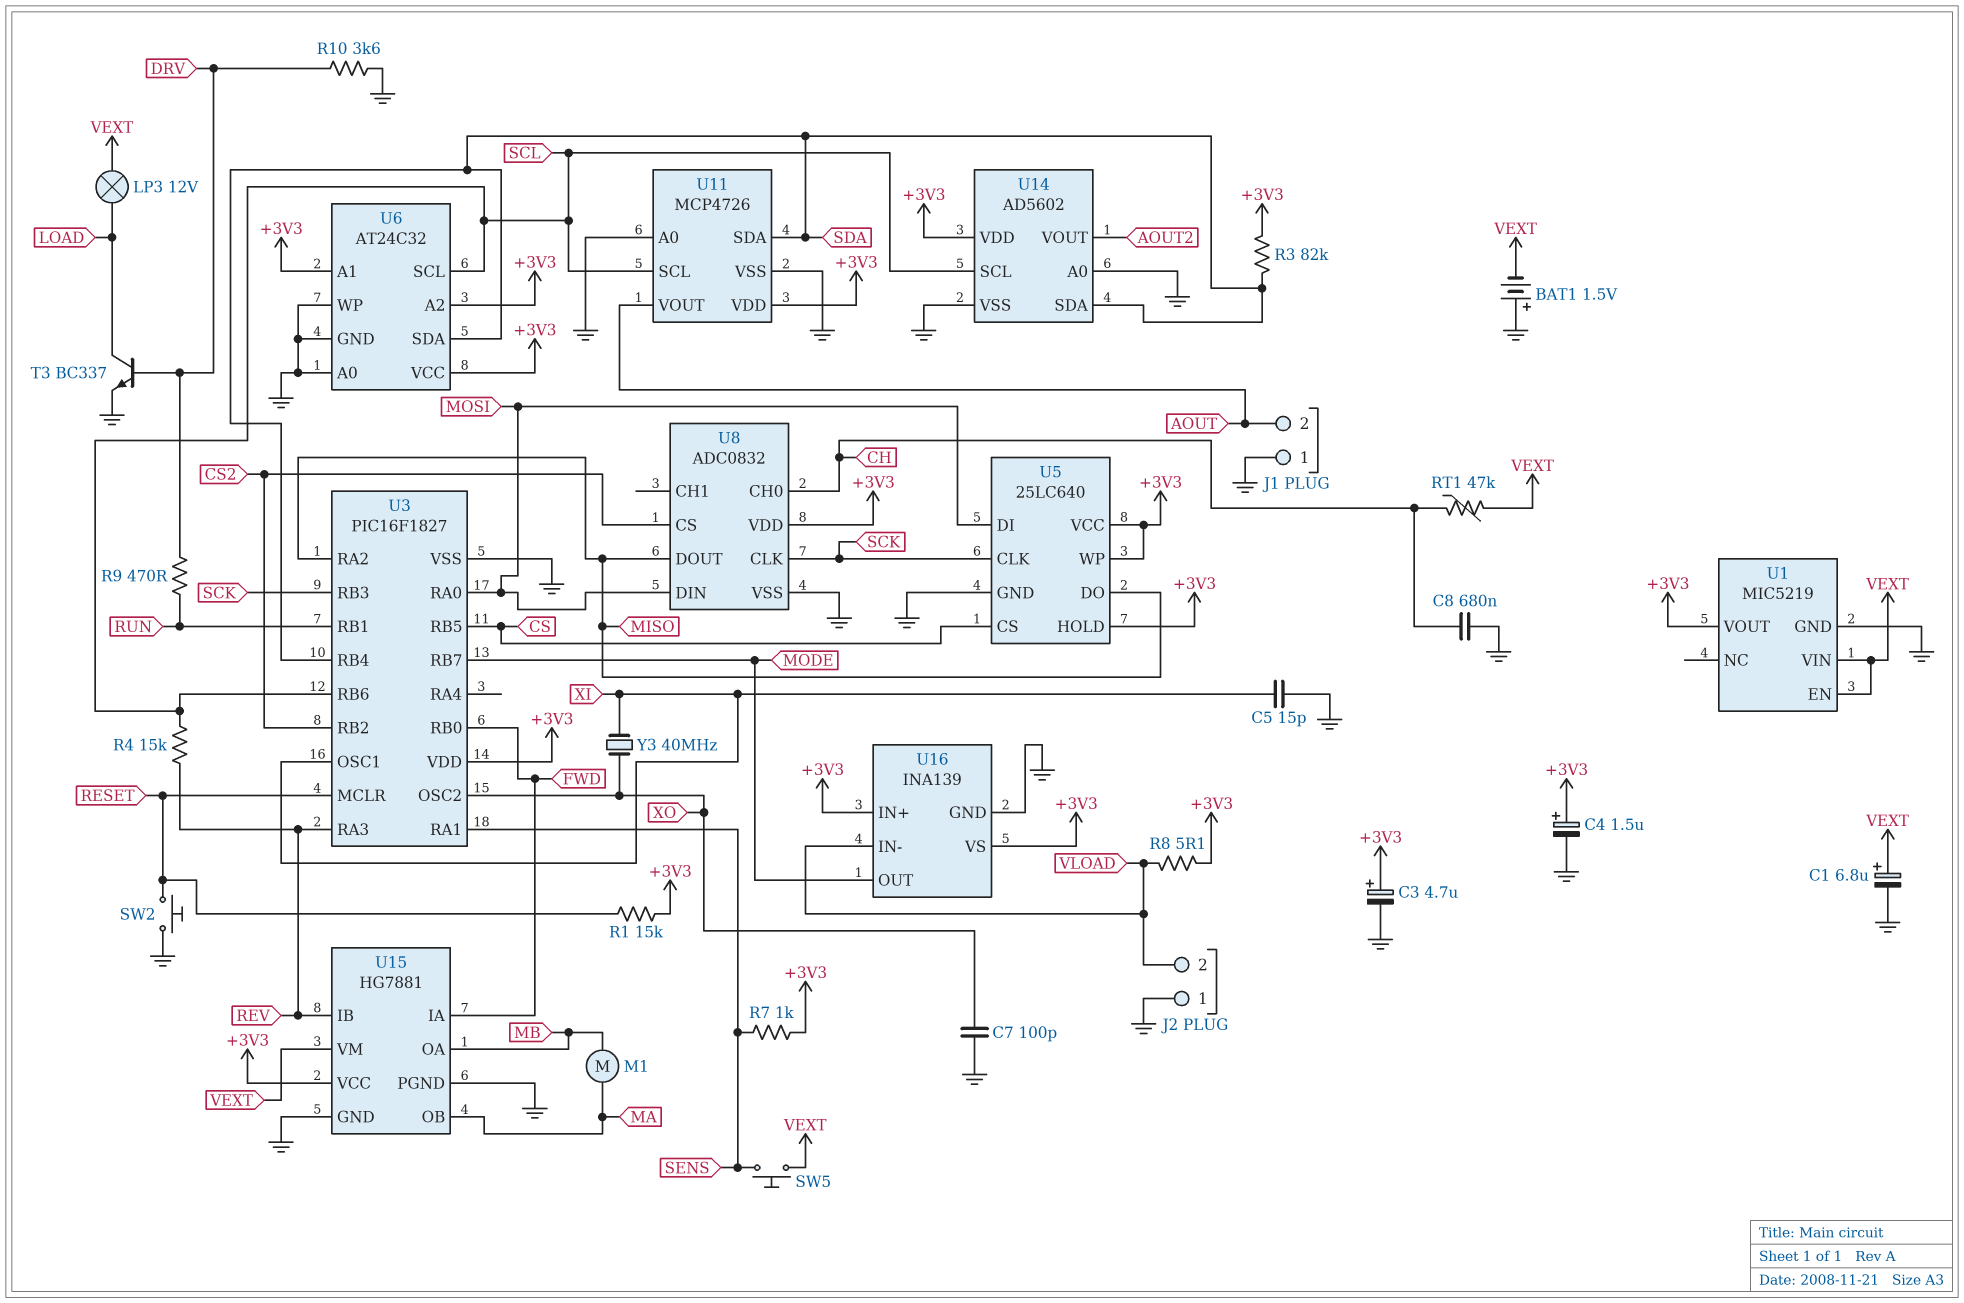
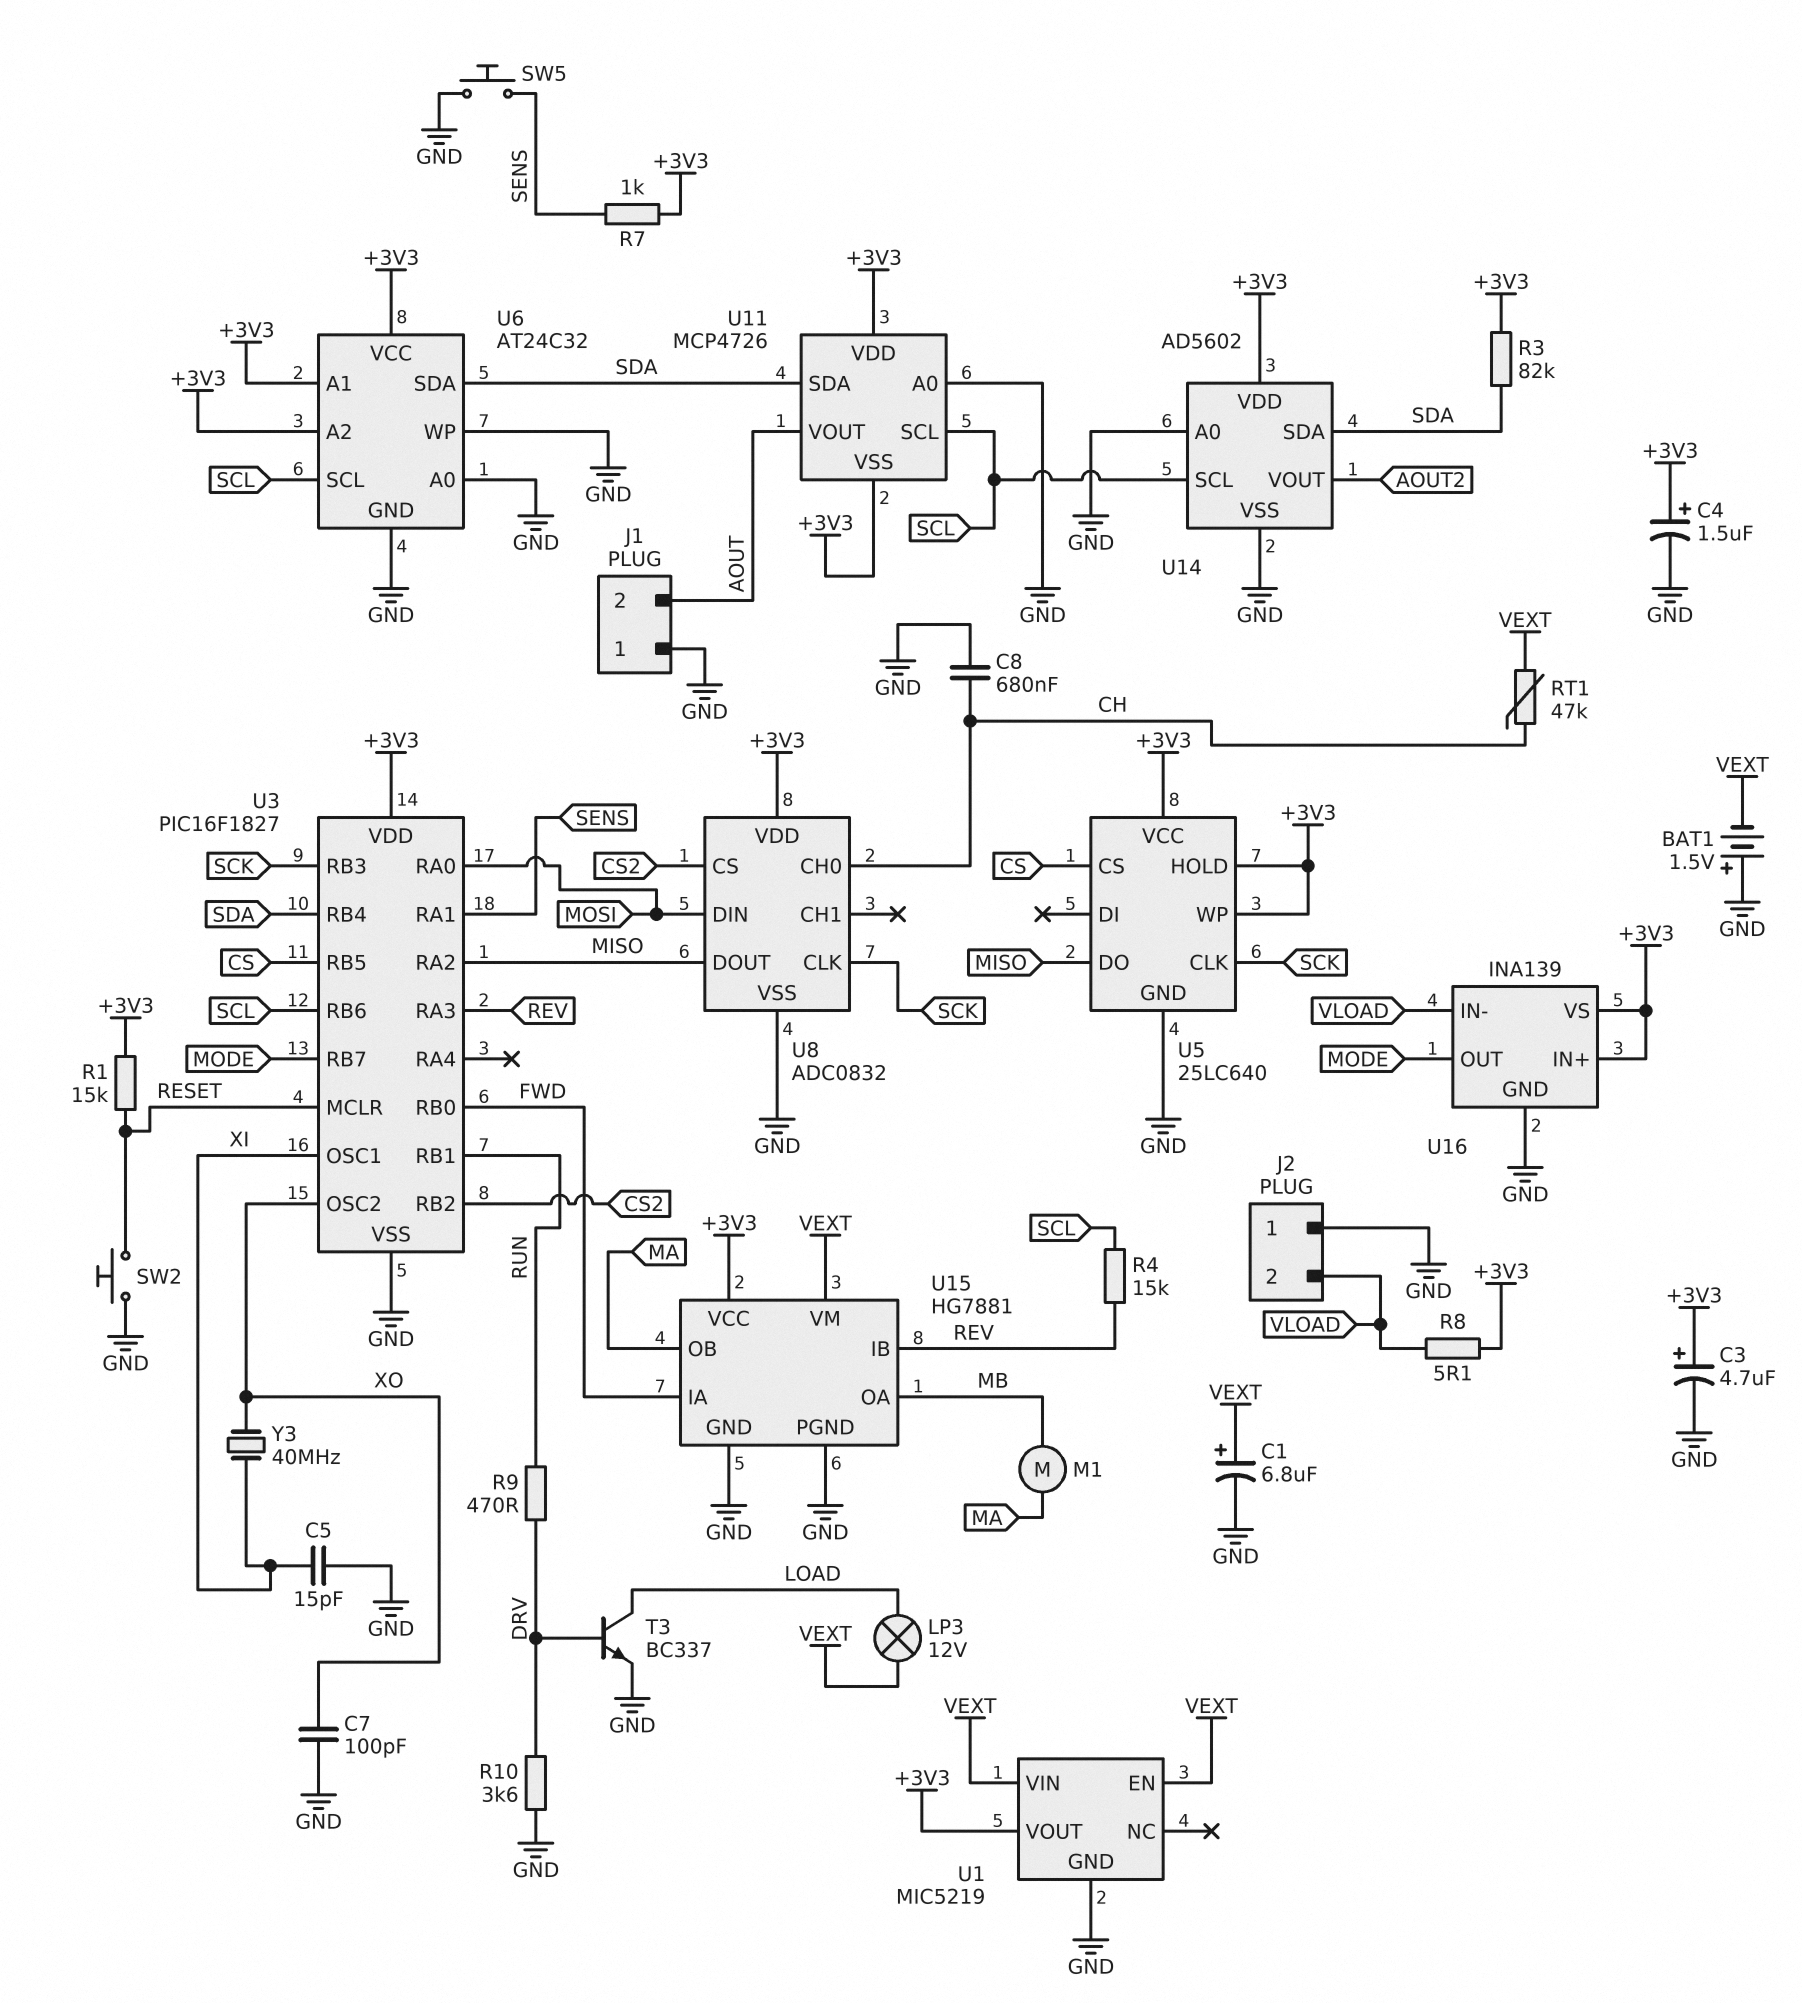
SW5: button (SENS, VEXT) -> button (GND, SENS)
U5 pin DI: MOSI -> none
U11 pin VSS: GND -> +3V3

